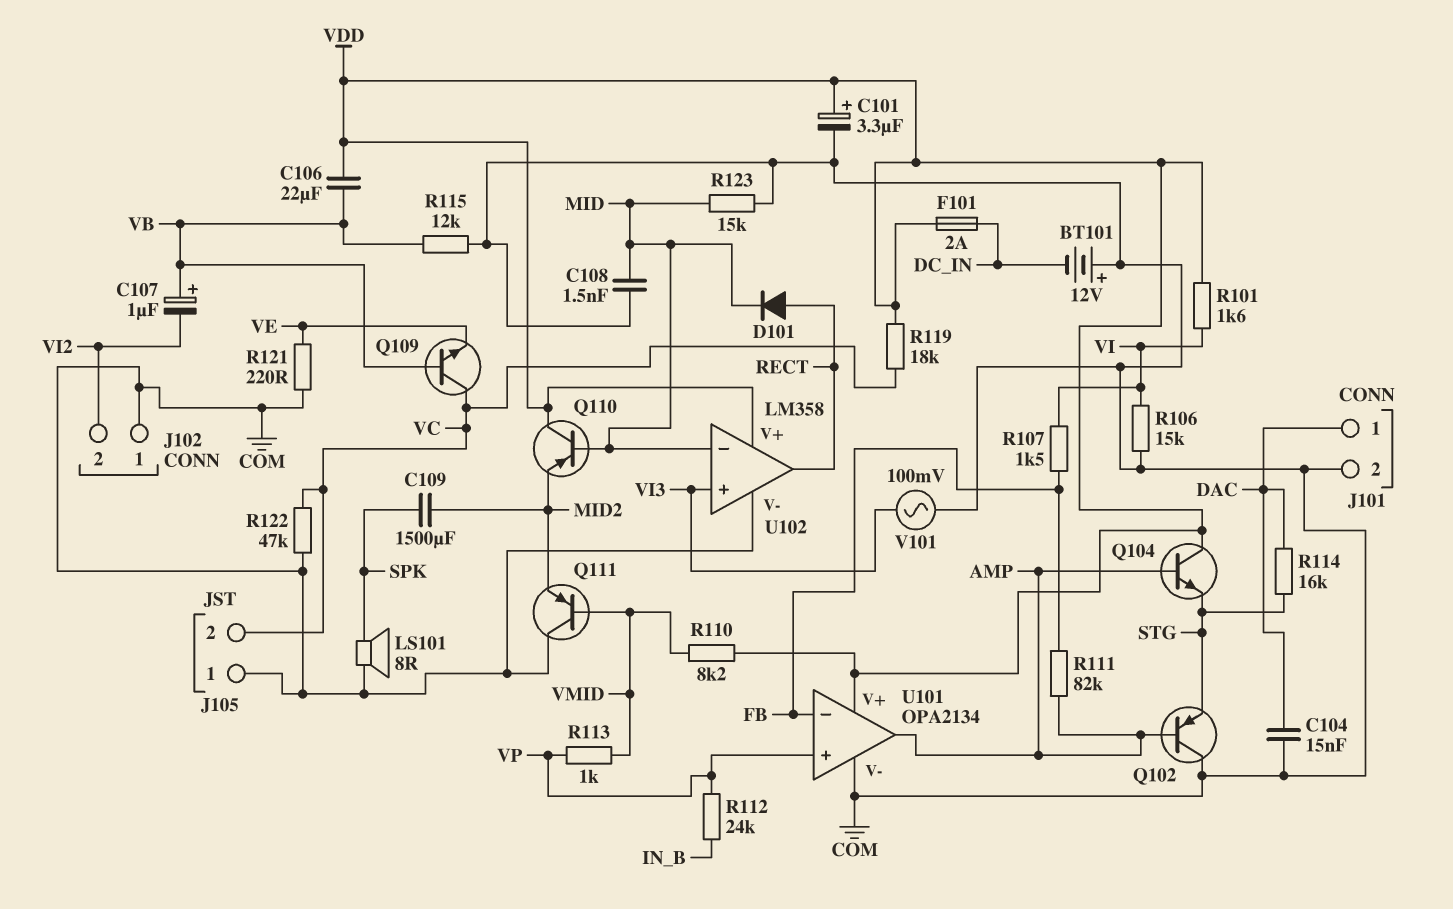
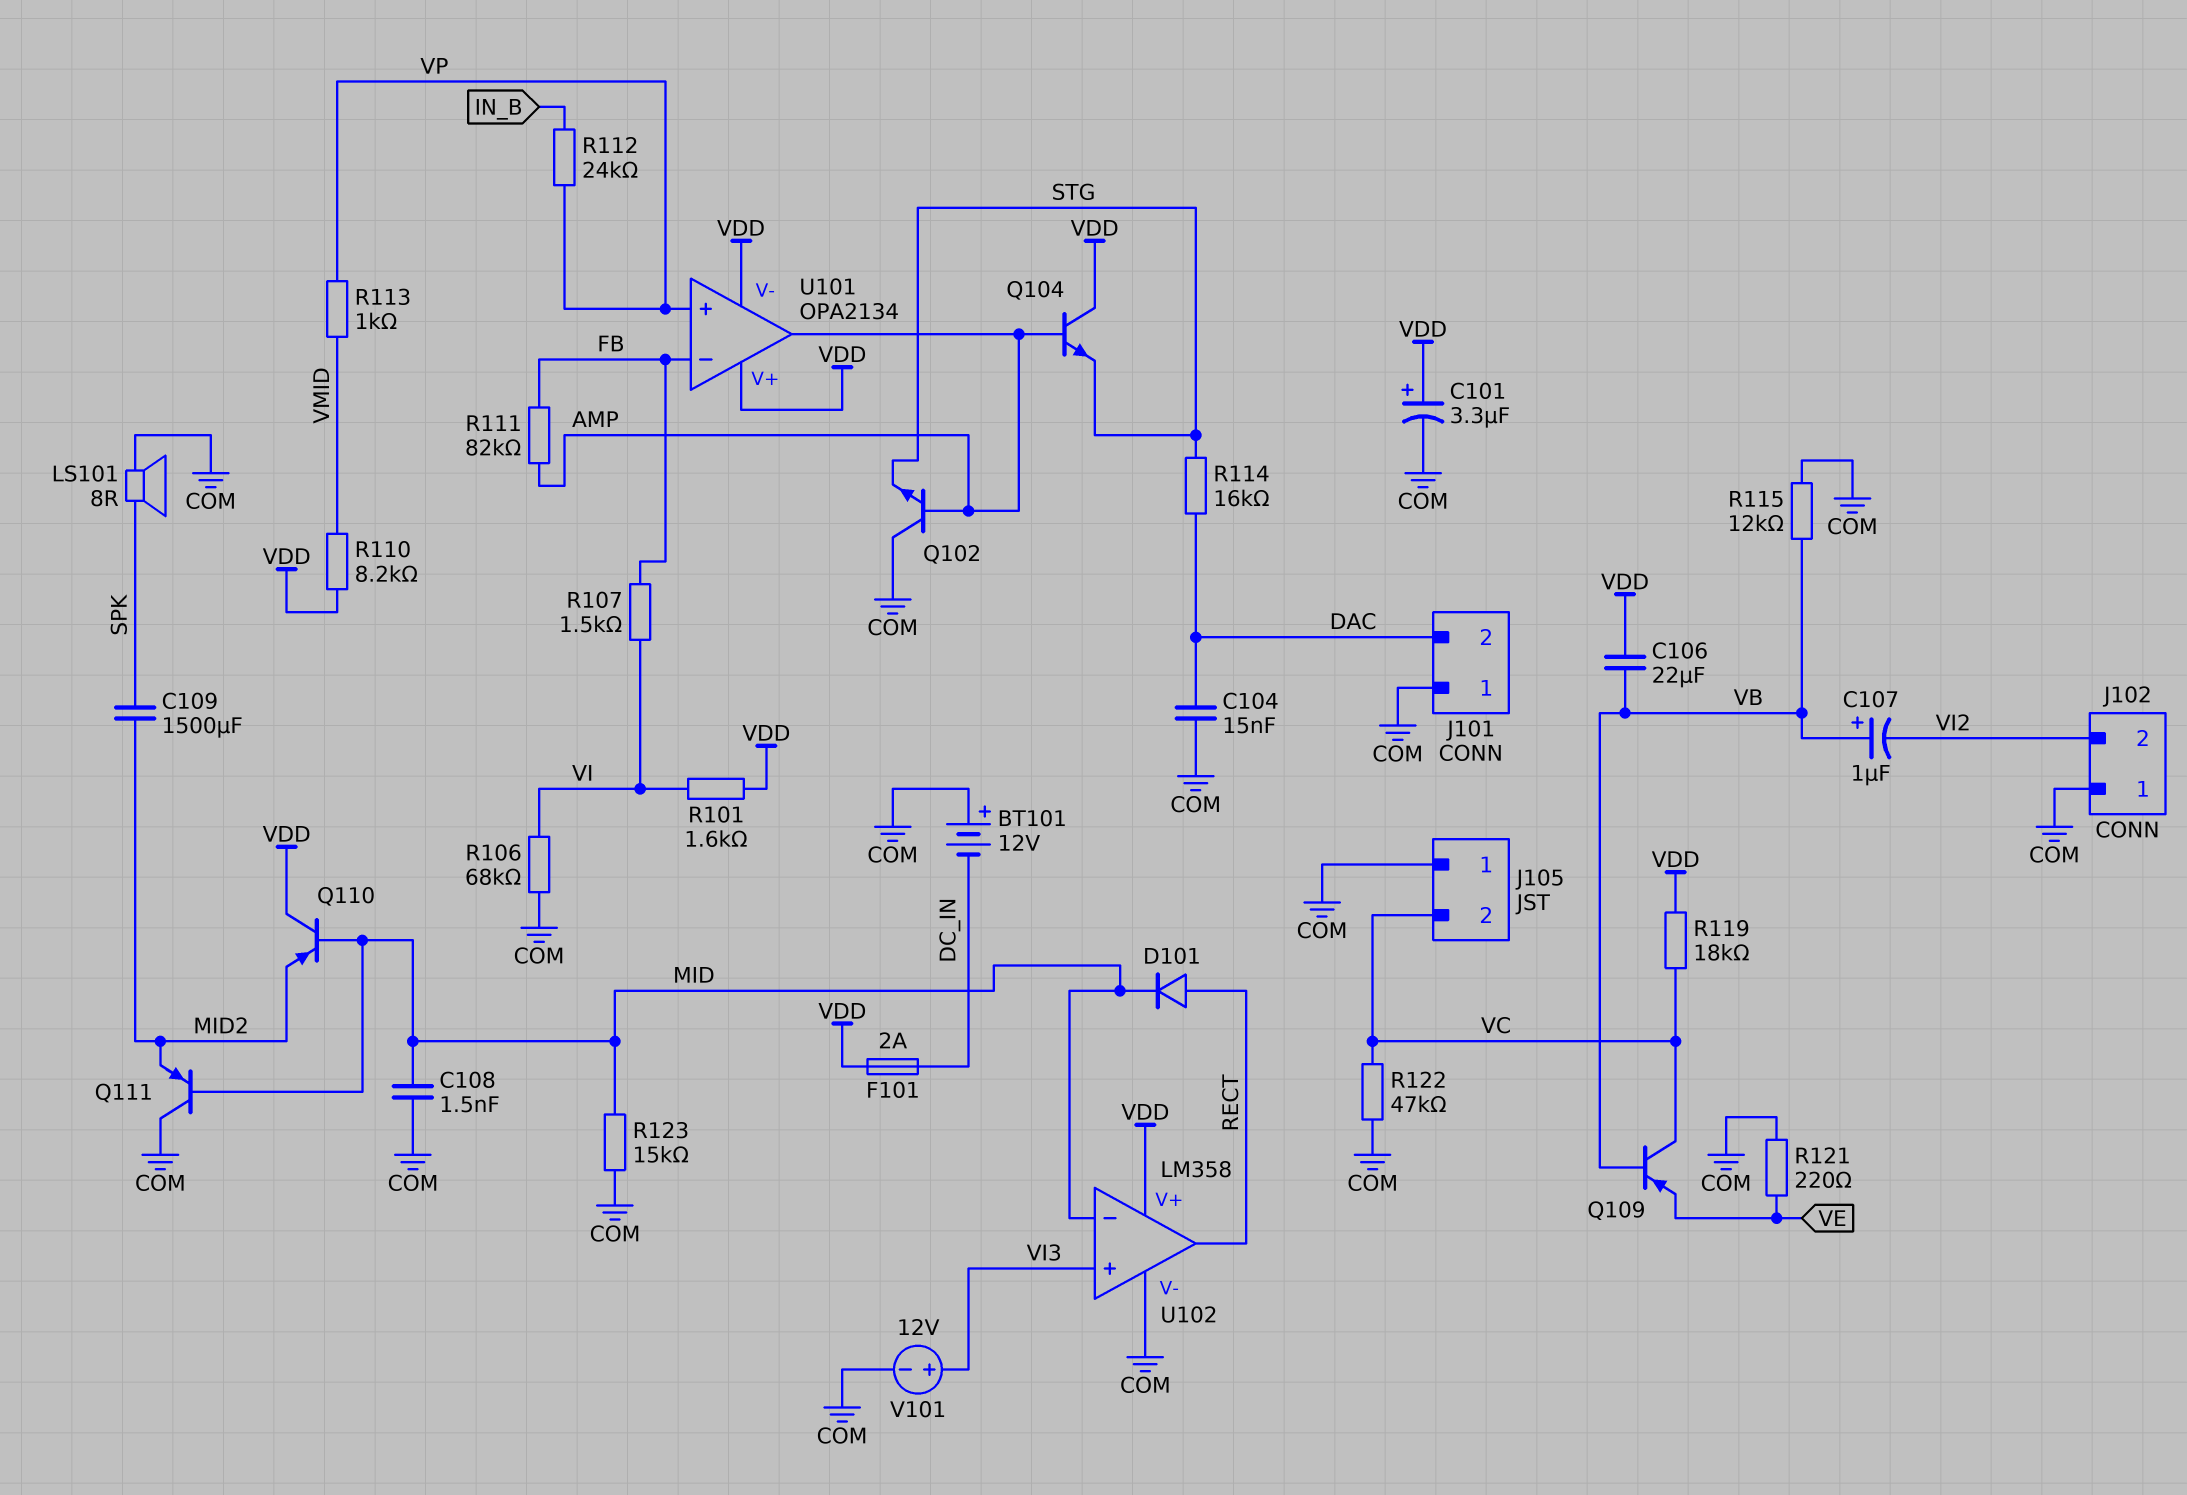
J101 pin 1: DAC -> COM
J101 pin 2: COM -> DAC
Q102: PNP (B AMP, C COM, E STG) -> NPN (B AMP, C COM, E STG)
Q109: NPN (B VB, C VC, E VE) -> PNP (B VB, C VC, E VE)
Q111: PNP (B VMID, C COM, E MID2) -> PNP (B MID, C COM, E MID2)
R106: 15k (COM, VI) -> 68k (COM, VI)
U101 pin V-: COM -> VDD
V101: AC 100mV (COM, VI3) -> 12V (plus VI3, minus COM)

